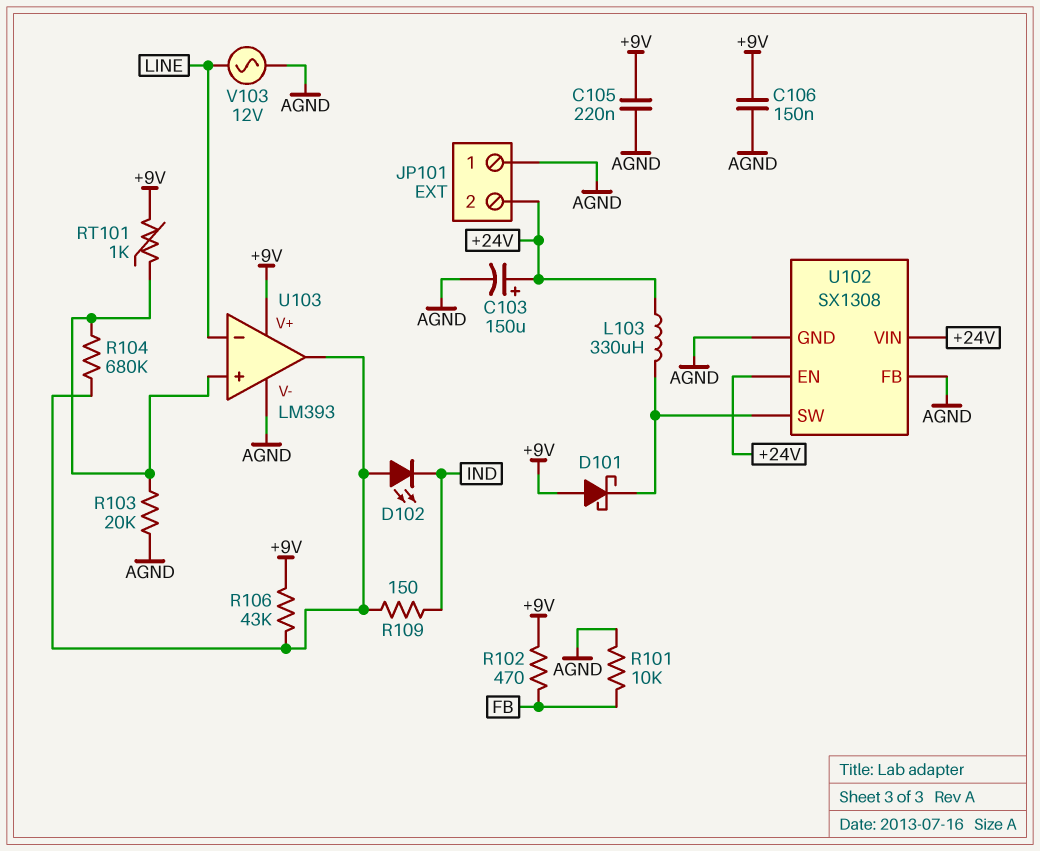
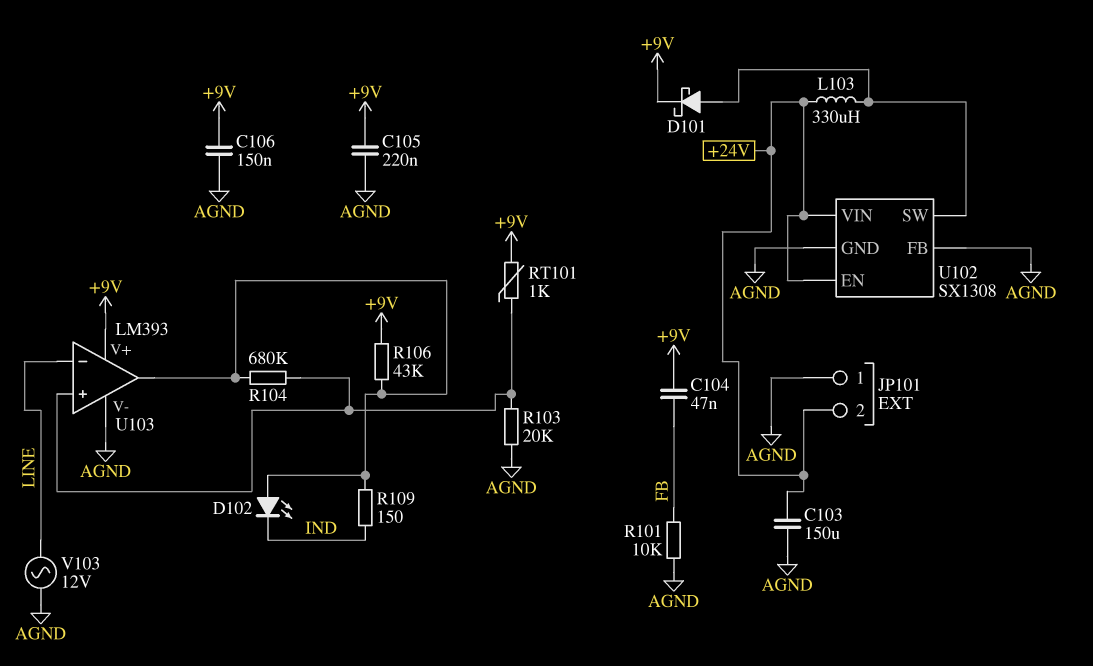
C103: 150uF (plus +24V, minus AGND) -> 150uF (+24V, AGND)
C104: none -> 47nF (+9V, FB)
D101: schottky (A +9V, K U102/SW) -> schottky (A U102/SW, K +9V)
R102: 470 (+9V, FB) -> none

